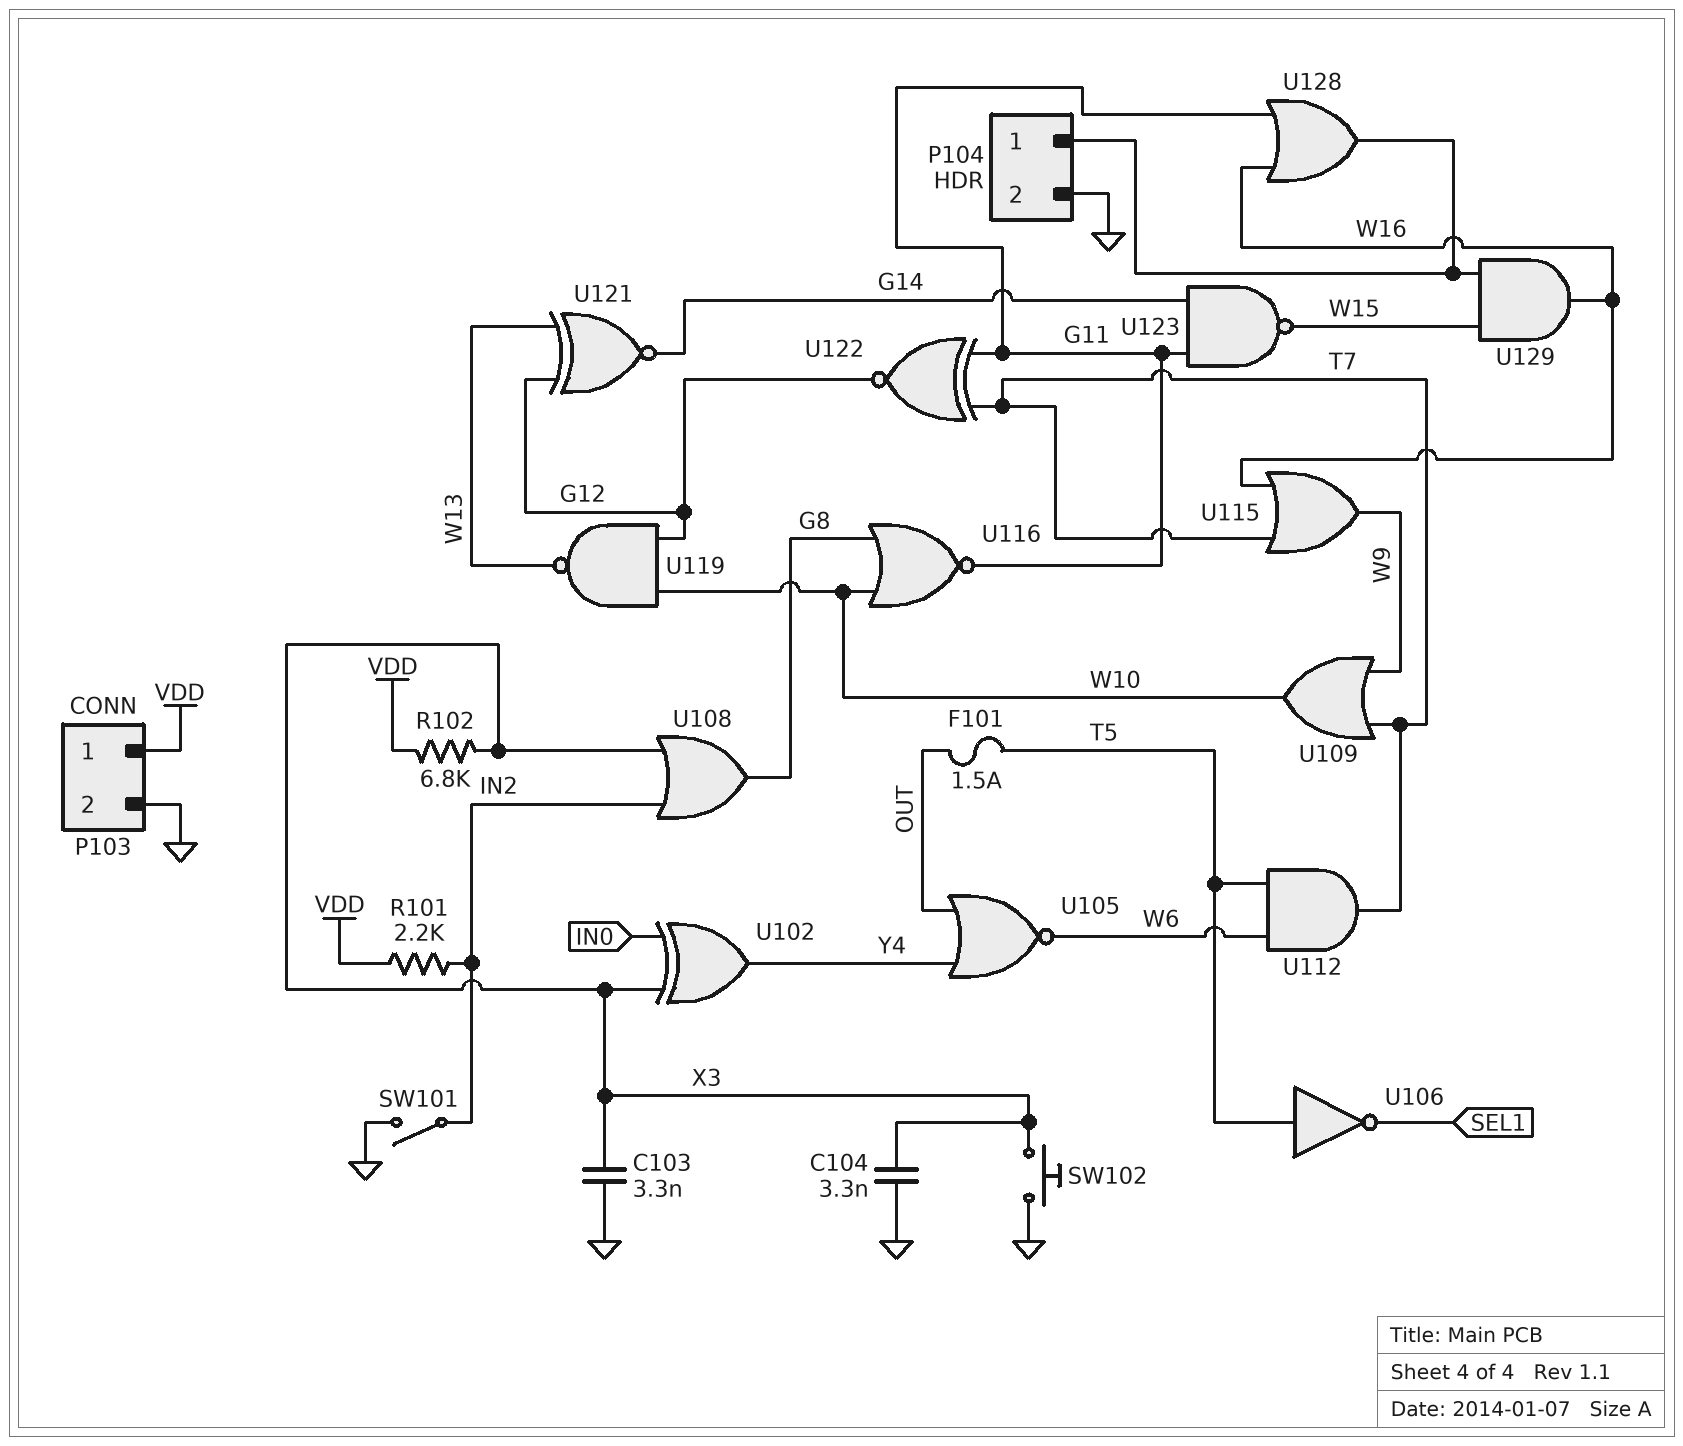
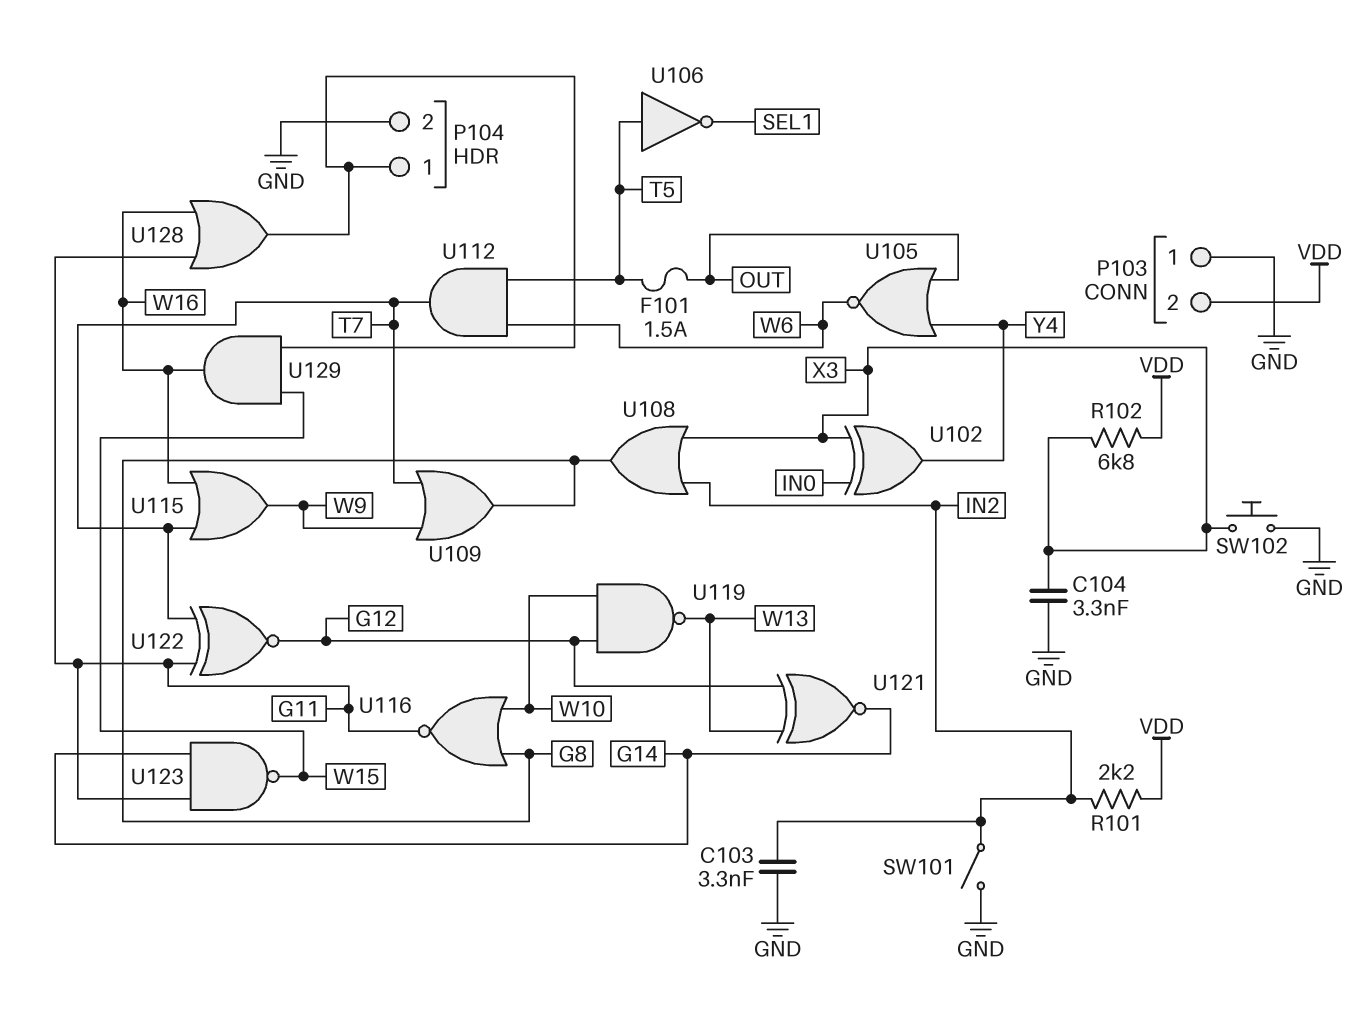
C103: 3.3nF (GND, X3) -> 3.3nF (GND, IN2)
P103 pin 1: VDD -> GND
P103 pin 2: GND -> VDD
U109: OR (in T7, in W9, out W10) -> OR (in T7, in W9, out G8)

